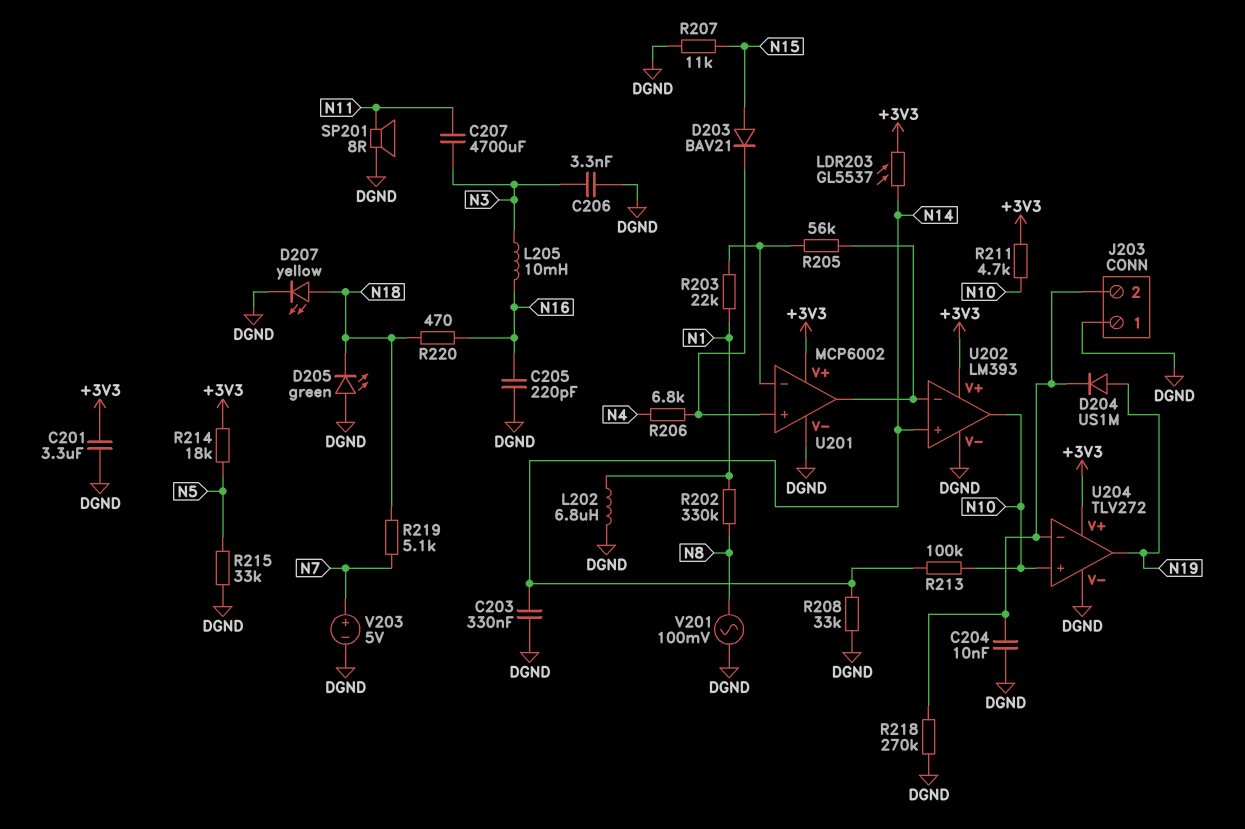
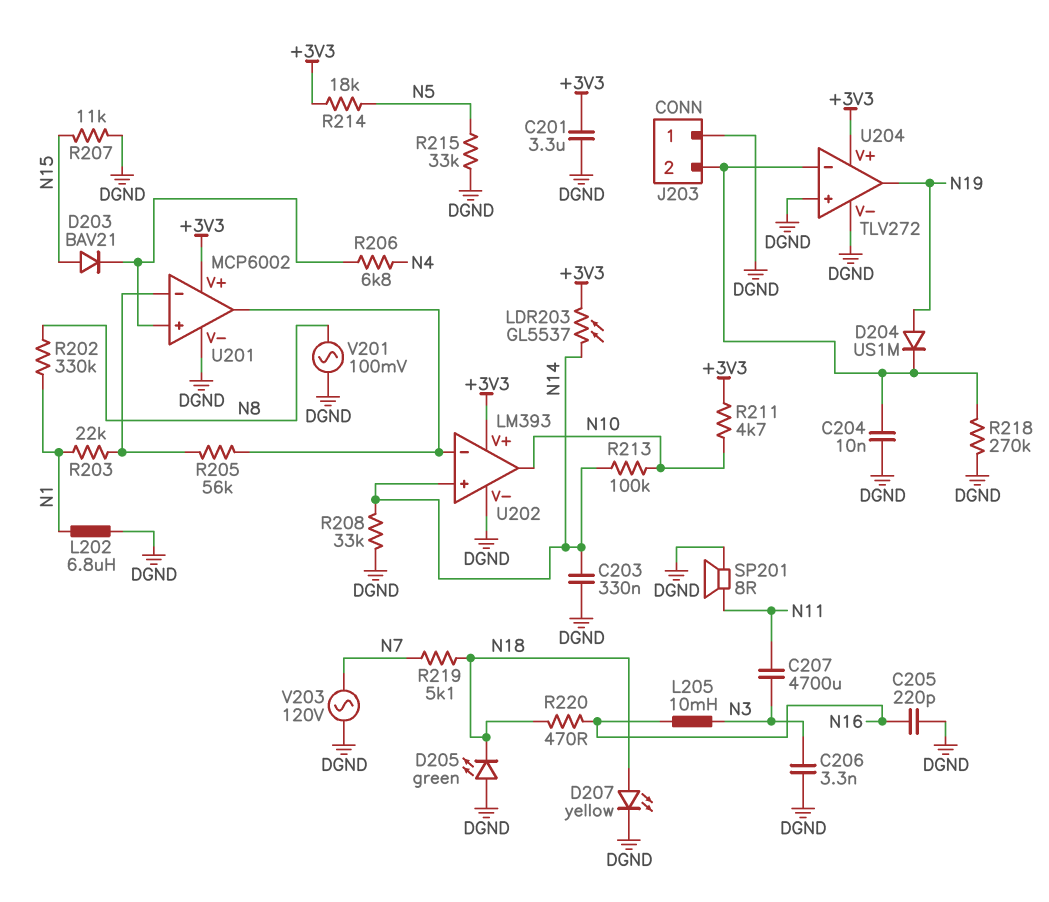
U204 pin in+: N10 -> DGND
V203: 5V (plus N7, minus DGND) -> AC 120V (DGND, N7)

